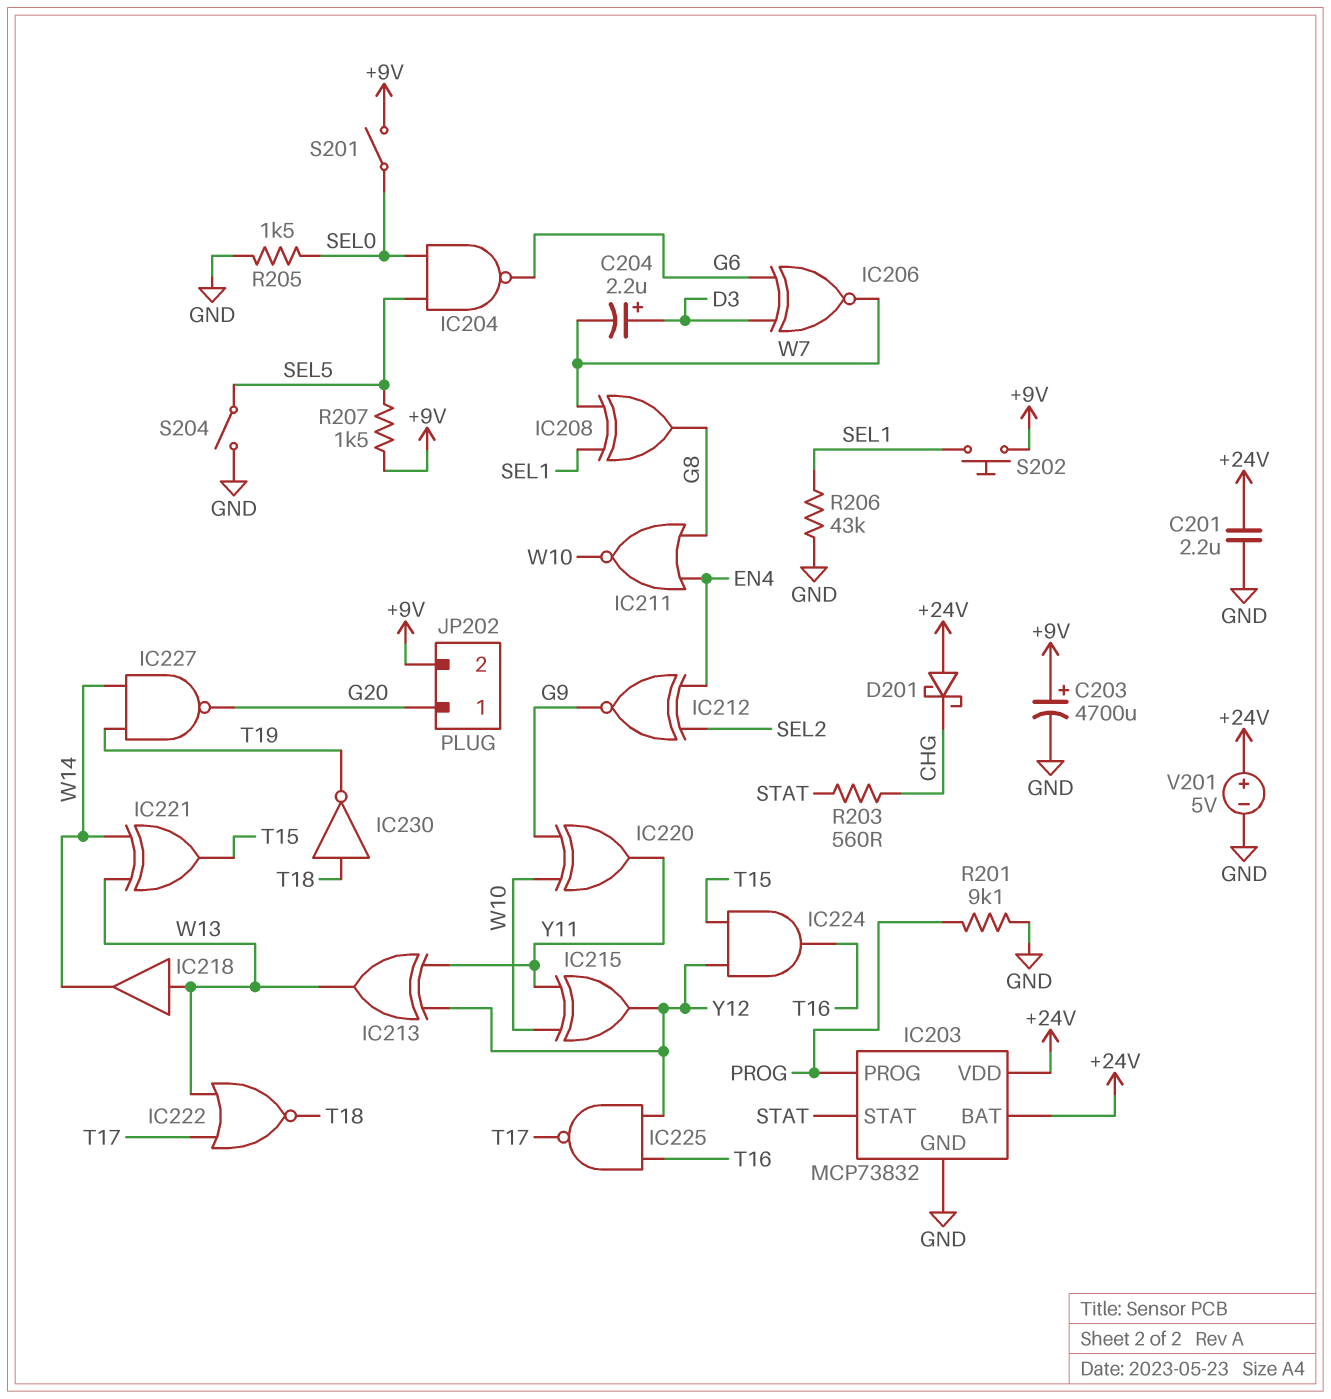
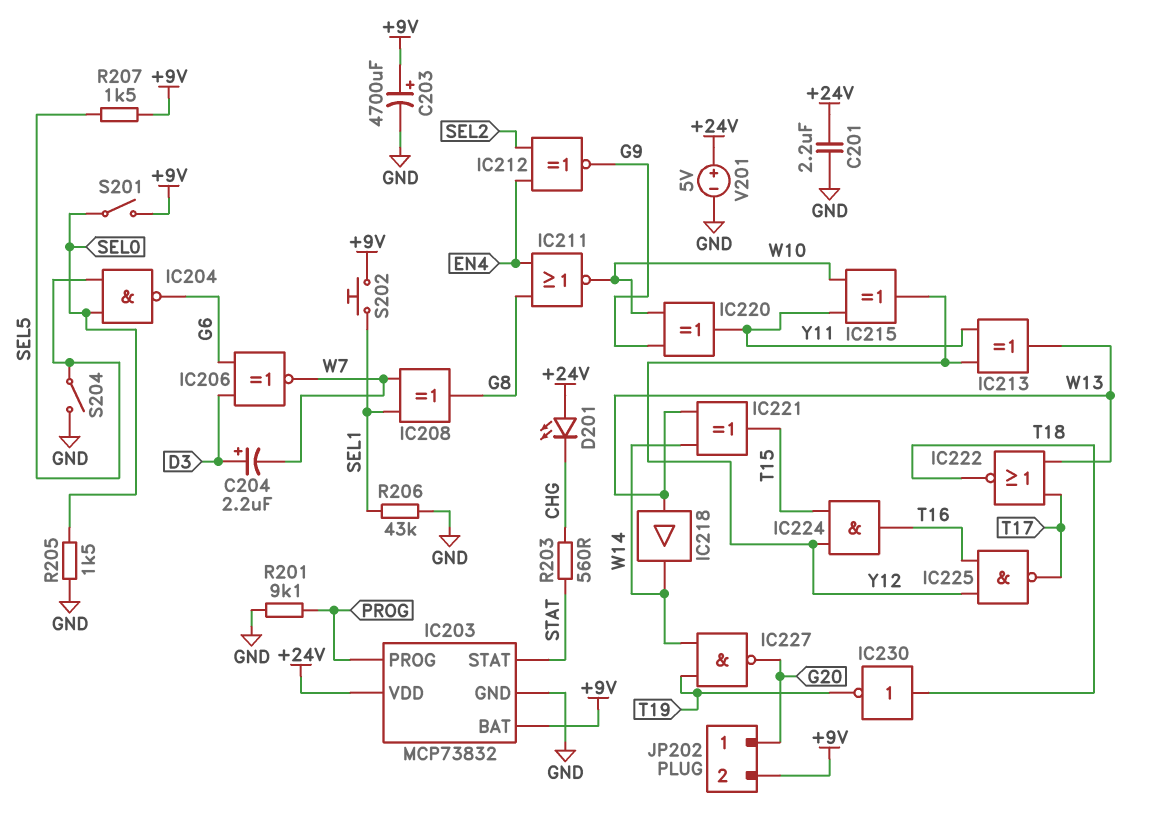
D201: schottky (A +24V, K CHG) -> LED (A +24V, K CHG)
IC203 pin BAT: +24V -> +9V

